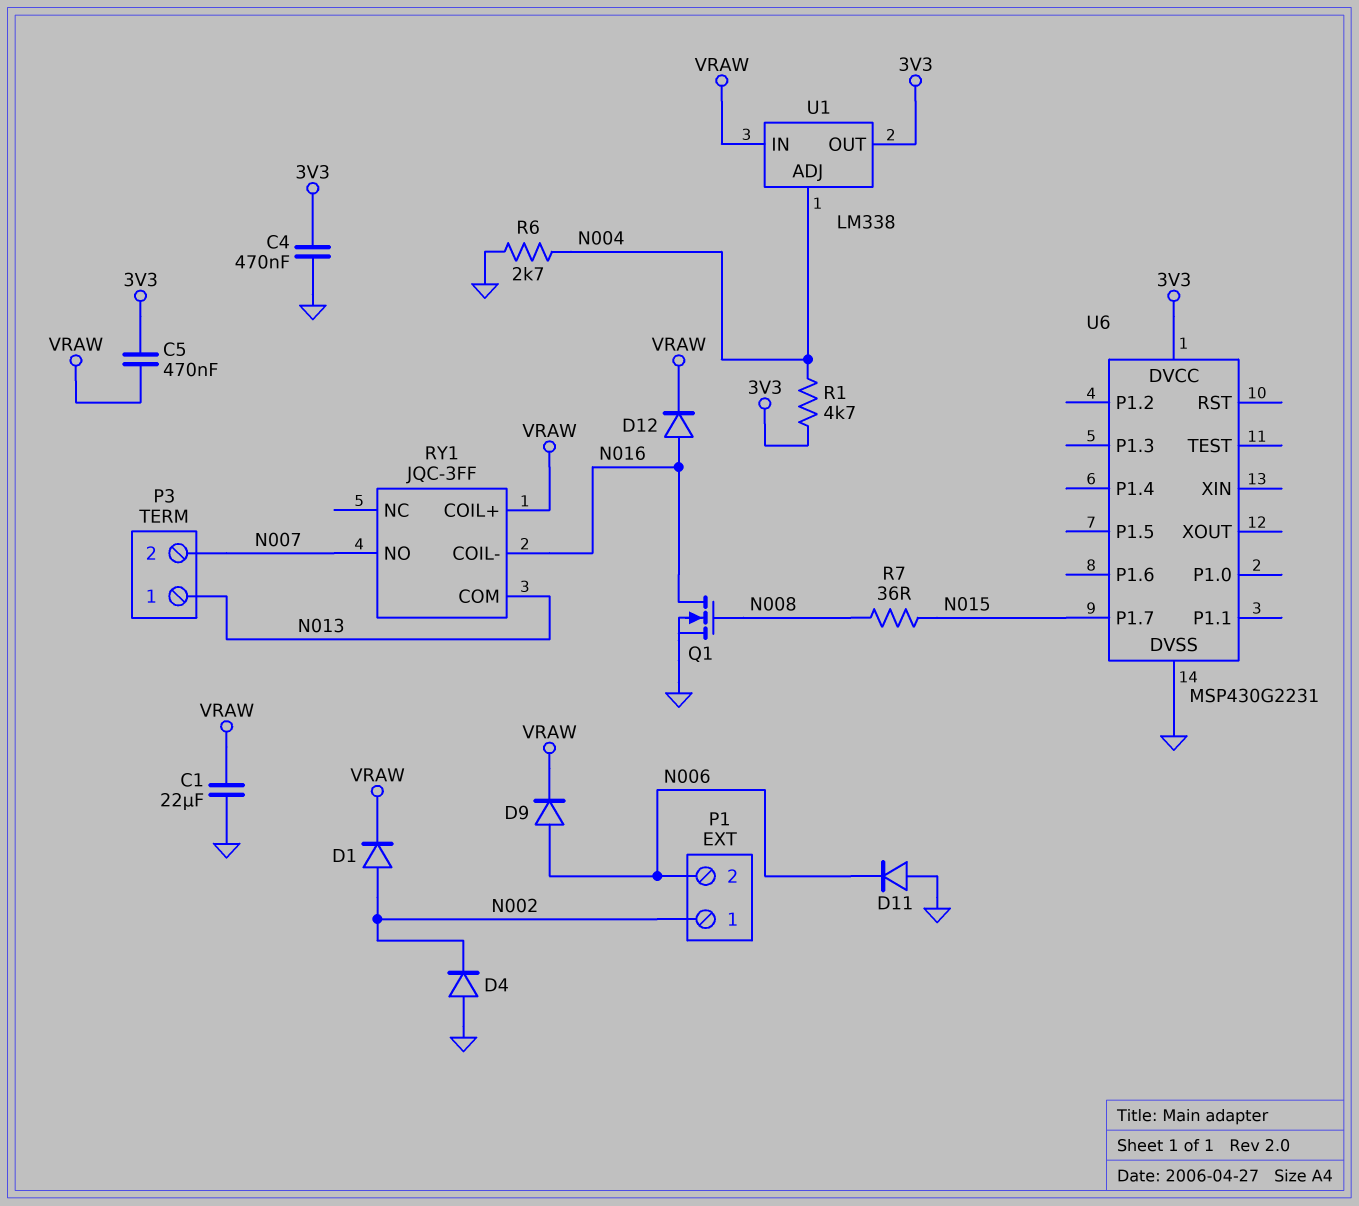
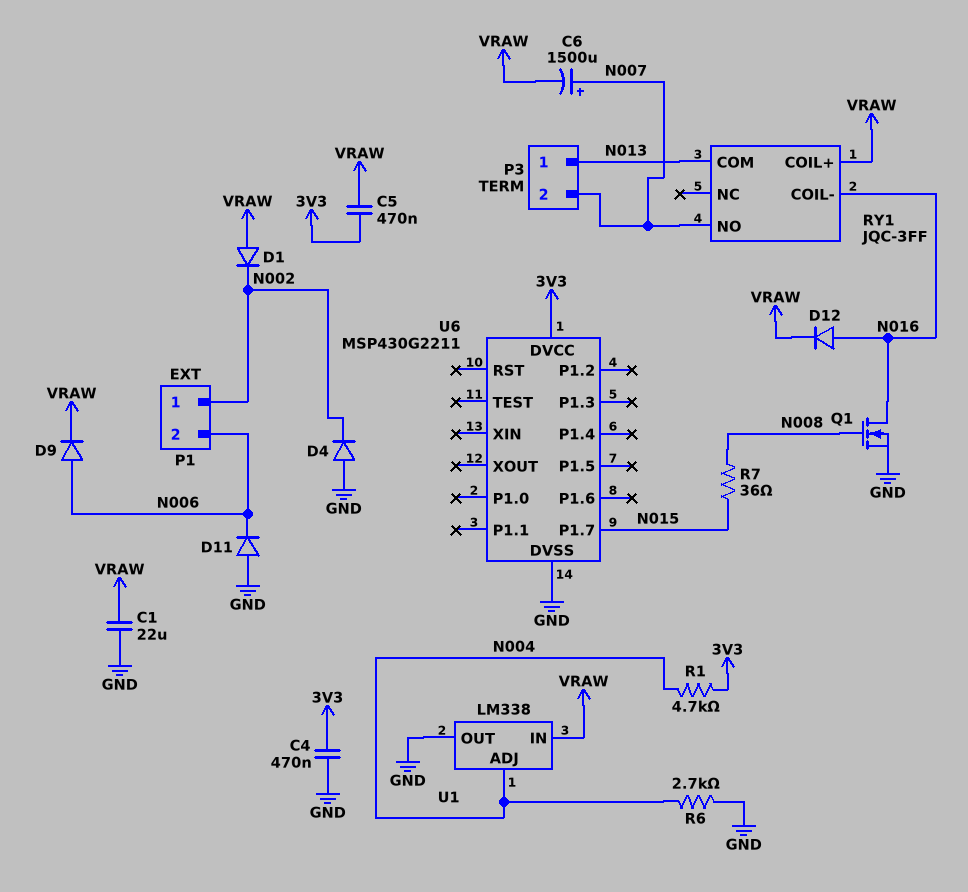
C6: none -> 1500uF (plus N007, minus VRAW)
D1: diode (A N002, K VRAW) -> diode (A VRAW, K N002)
U1 pin OUT: 3V3 -> GND
U6: MSP430G2231 -> MSP430G2211

